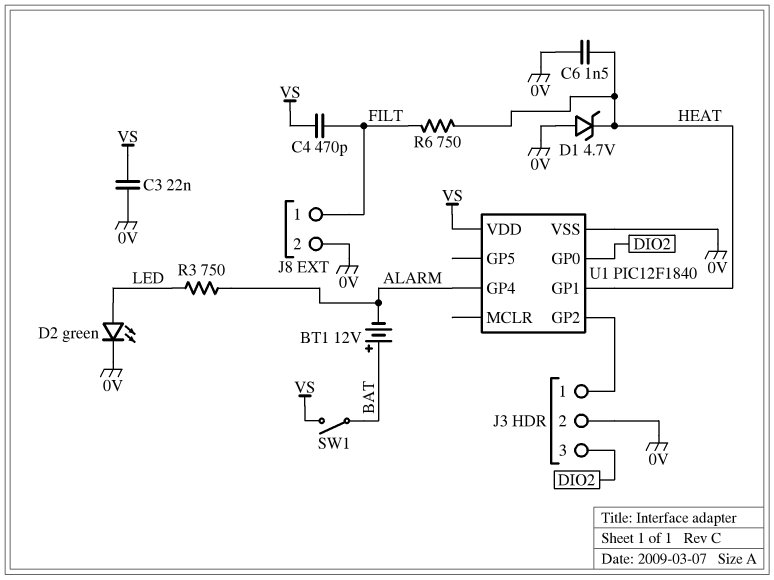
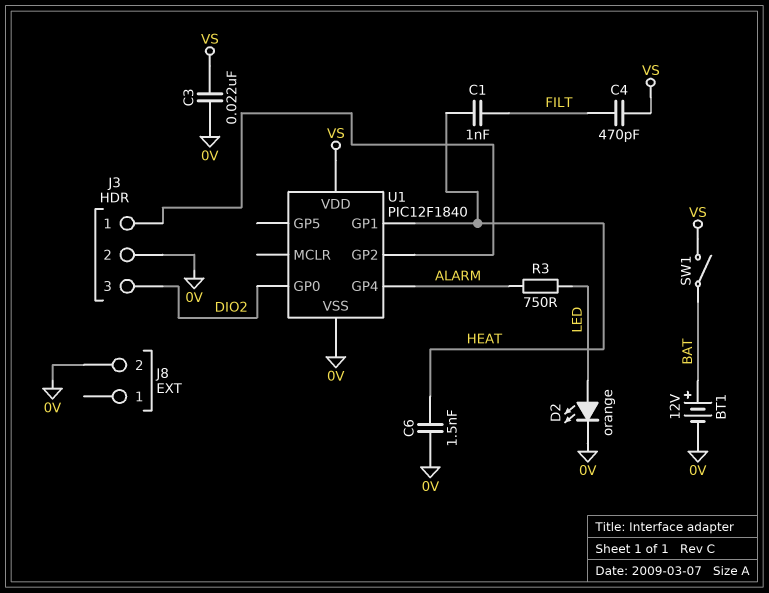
BT1: 12V (plus BAT, minus ALARM) -> 12V (plus BAT, minus 0V)
C1: none -> 1nF (FILT, HEAT)
D1: zener 4.7V (A 0V, K HEAT) -> none
D2: LED green (A LED, K 0V) -> LED orange (A LED, K 0V)
J8 pin 1: FILT -> none
R6: 750 (FILT, HEAT) -> none

